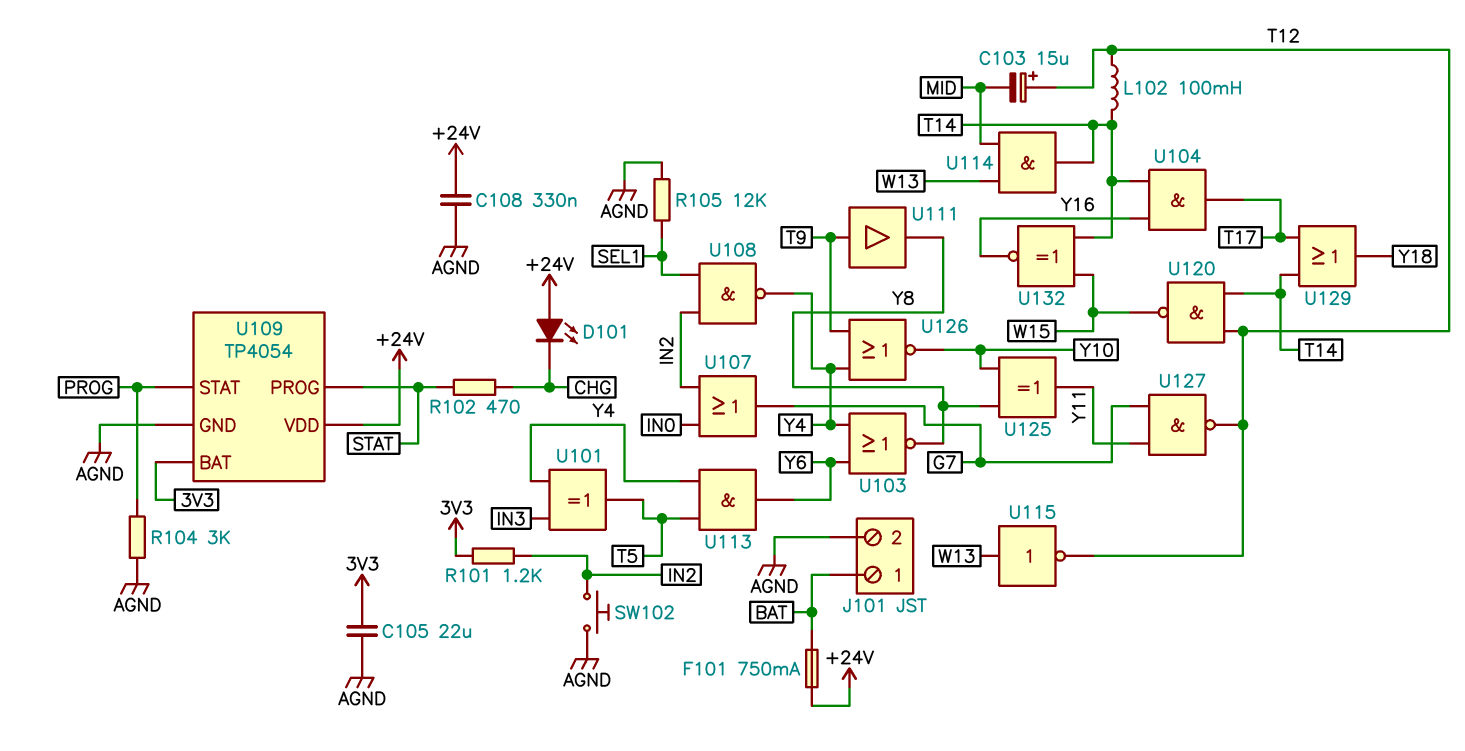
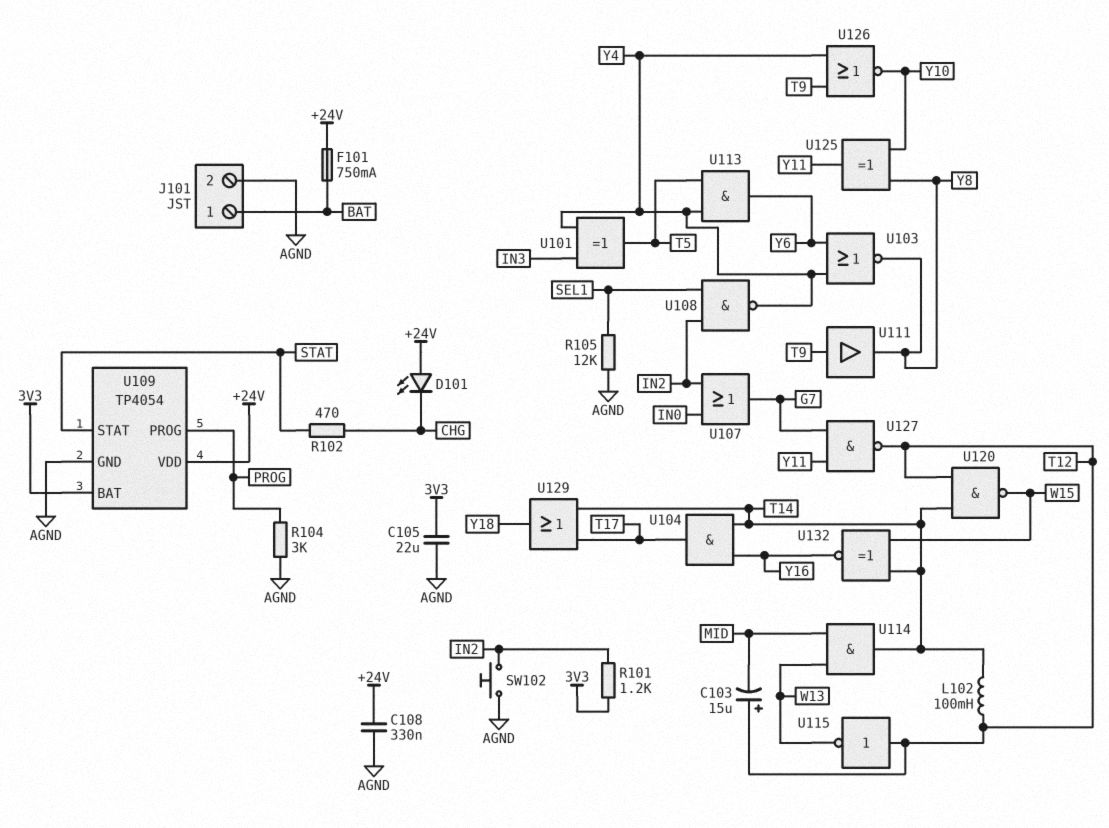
U109 pin PROG: STAT -> PROG
U109 pin STAT: PROG -> STAT
U115: NOT (in W13, out T12) -> NOT (in T12, out W13)

